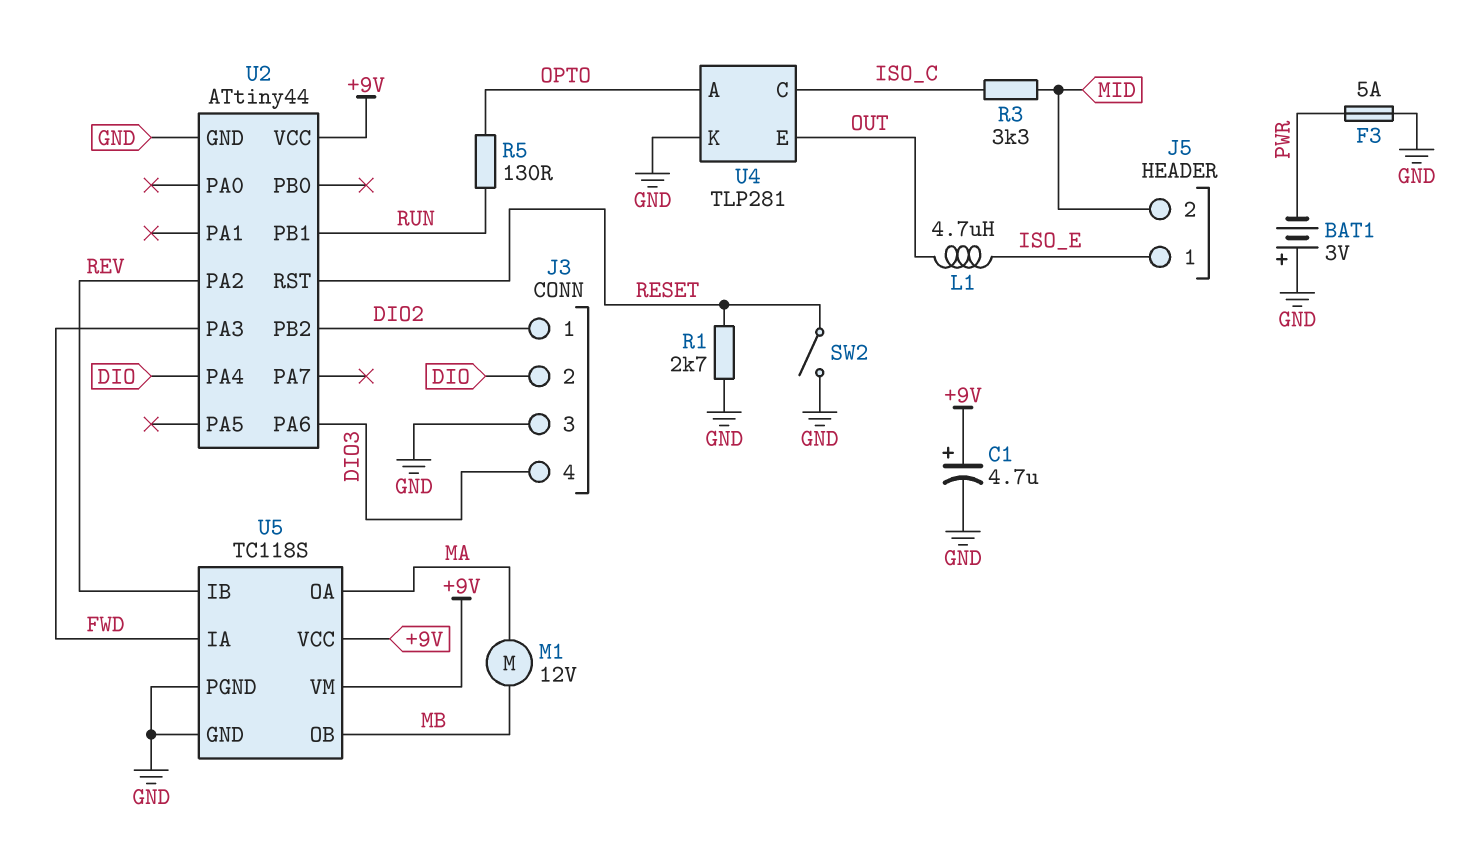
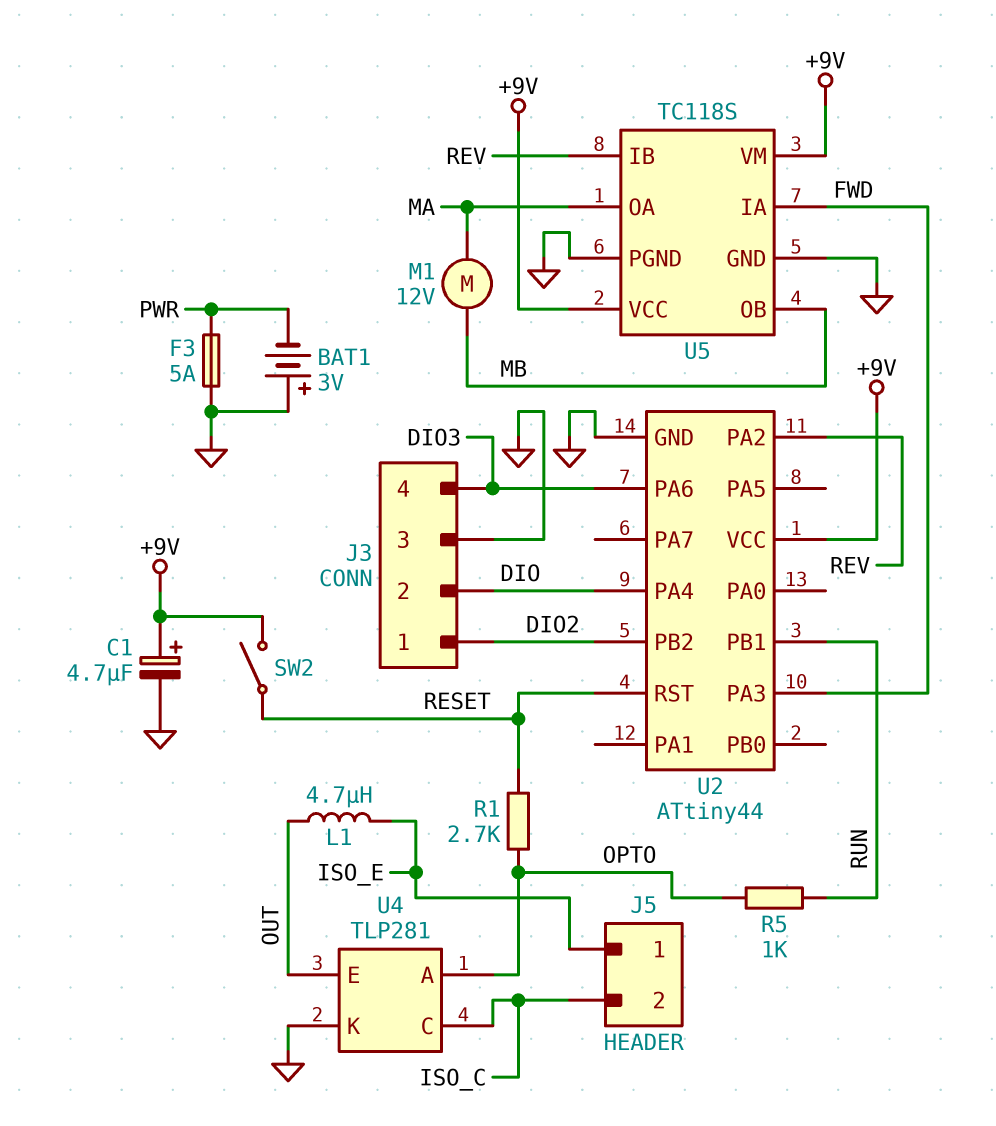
J5 pin 2: MID -> ISO_C
R1: 2.7k (GND, RESET) -> 2.7k (OPTO, RESET)
R3: 3.3k (ISO_C, MID) -> none
R5: 130 (OPTO, RUN) -> 1k (OPTO, RUN)
SW2: switch (GND, RESET) -> switch (+9V, RESET)

